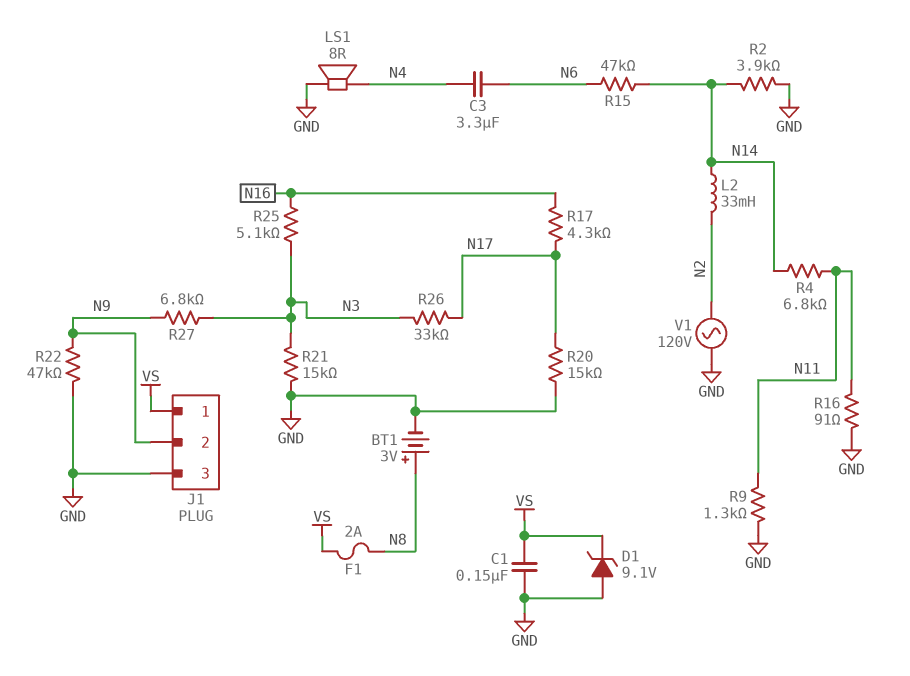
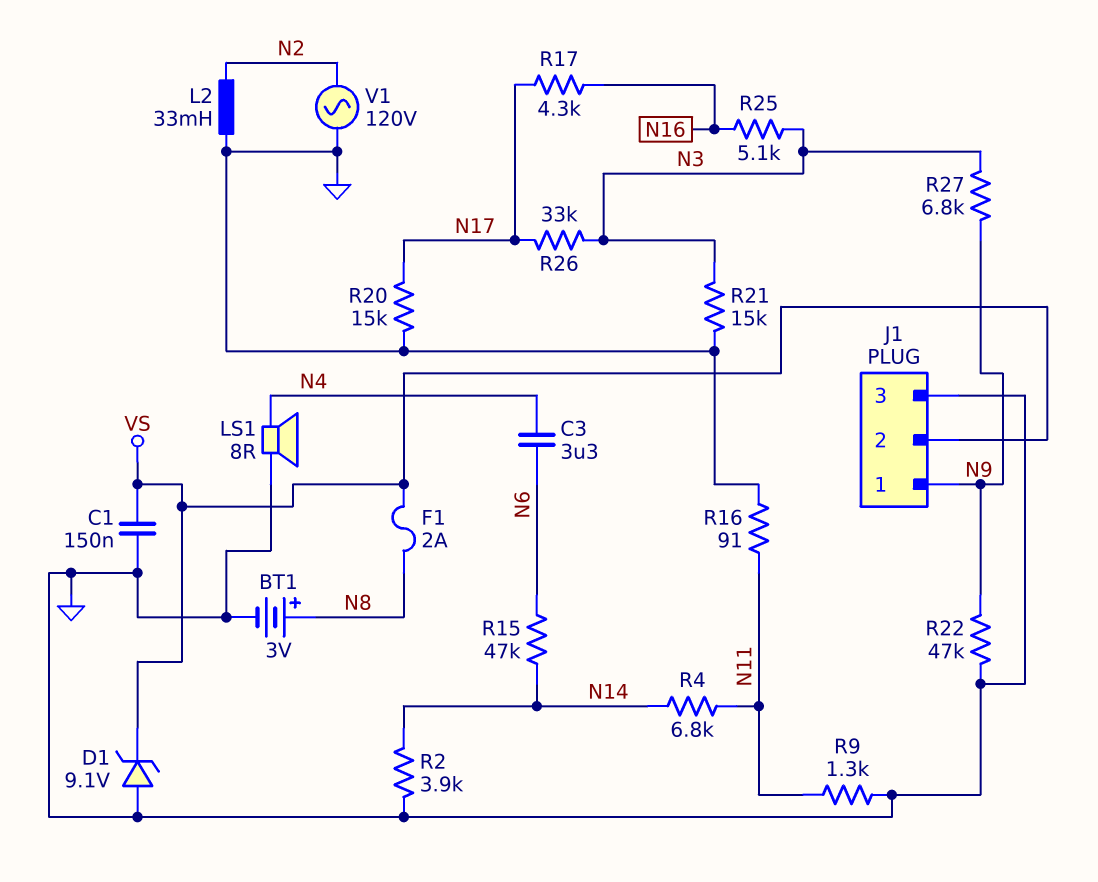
J1 pin 1: VS -> N9
J1 pin 2: N9 -> VS
L2: 33mH (N2, N14) -> 33mH (GND, N2)

